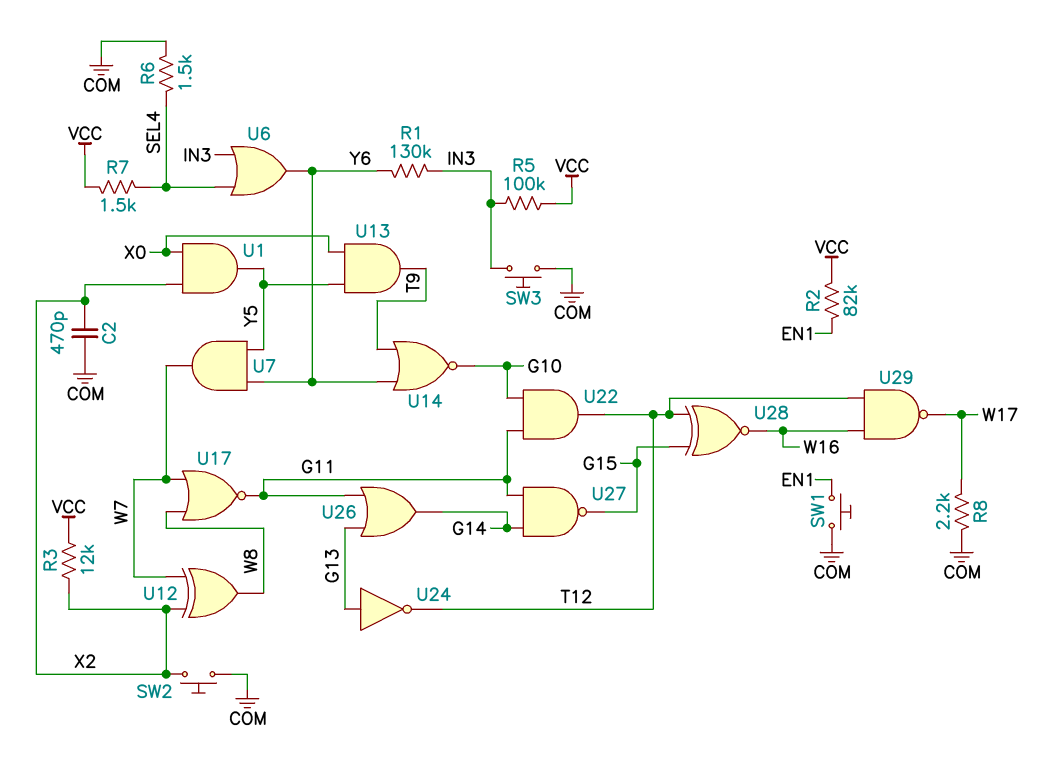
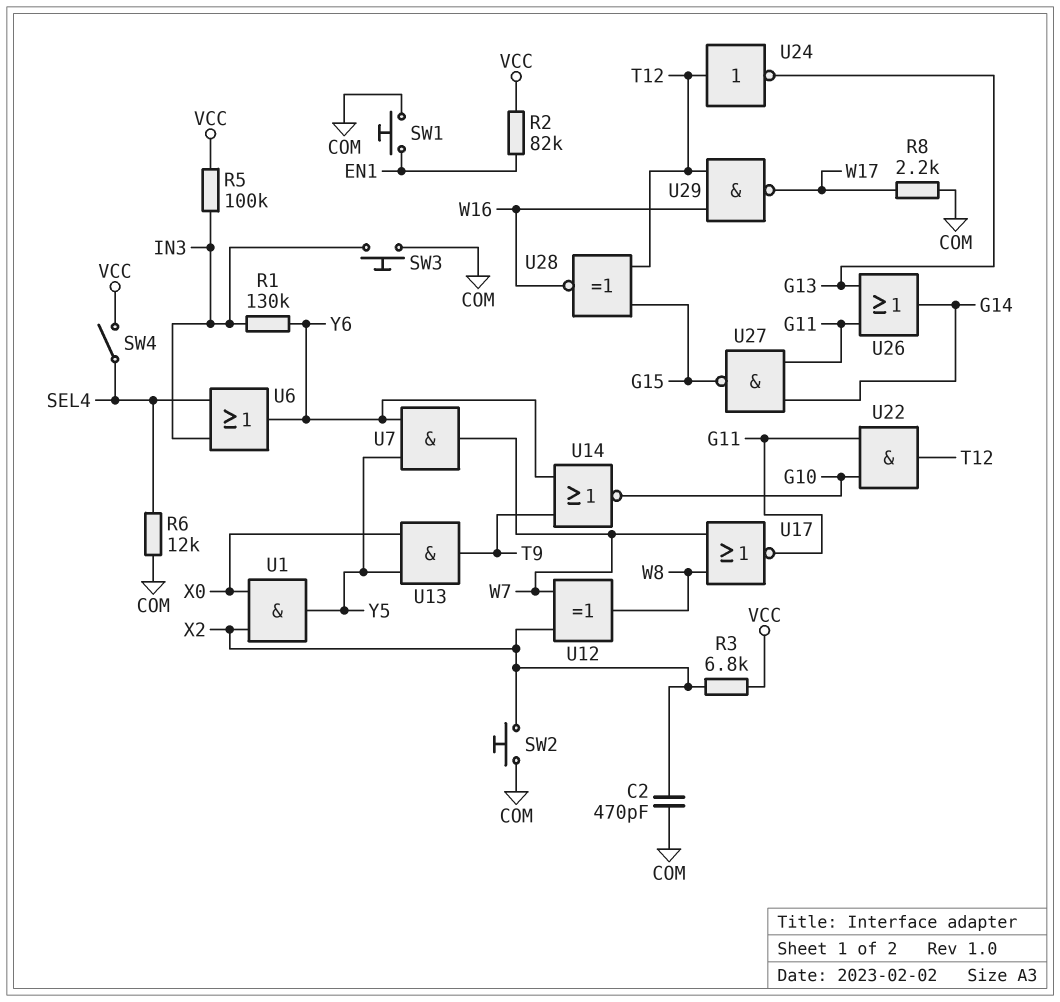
R3: 12k (VCC, X2) -> 6.8k (VCC, X2)
R6: 1.5k (COM, SEL4) -> 12k (COM, SEL4)
R7: 1.5k (SEL4, VCC) -> none
SW4: none -> switch (SEL4, VCC)
U24: NOT (in G13, out T12) -> NOT (in T12, out G13)

